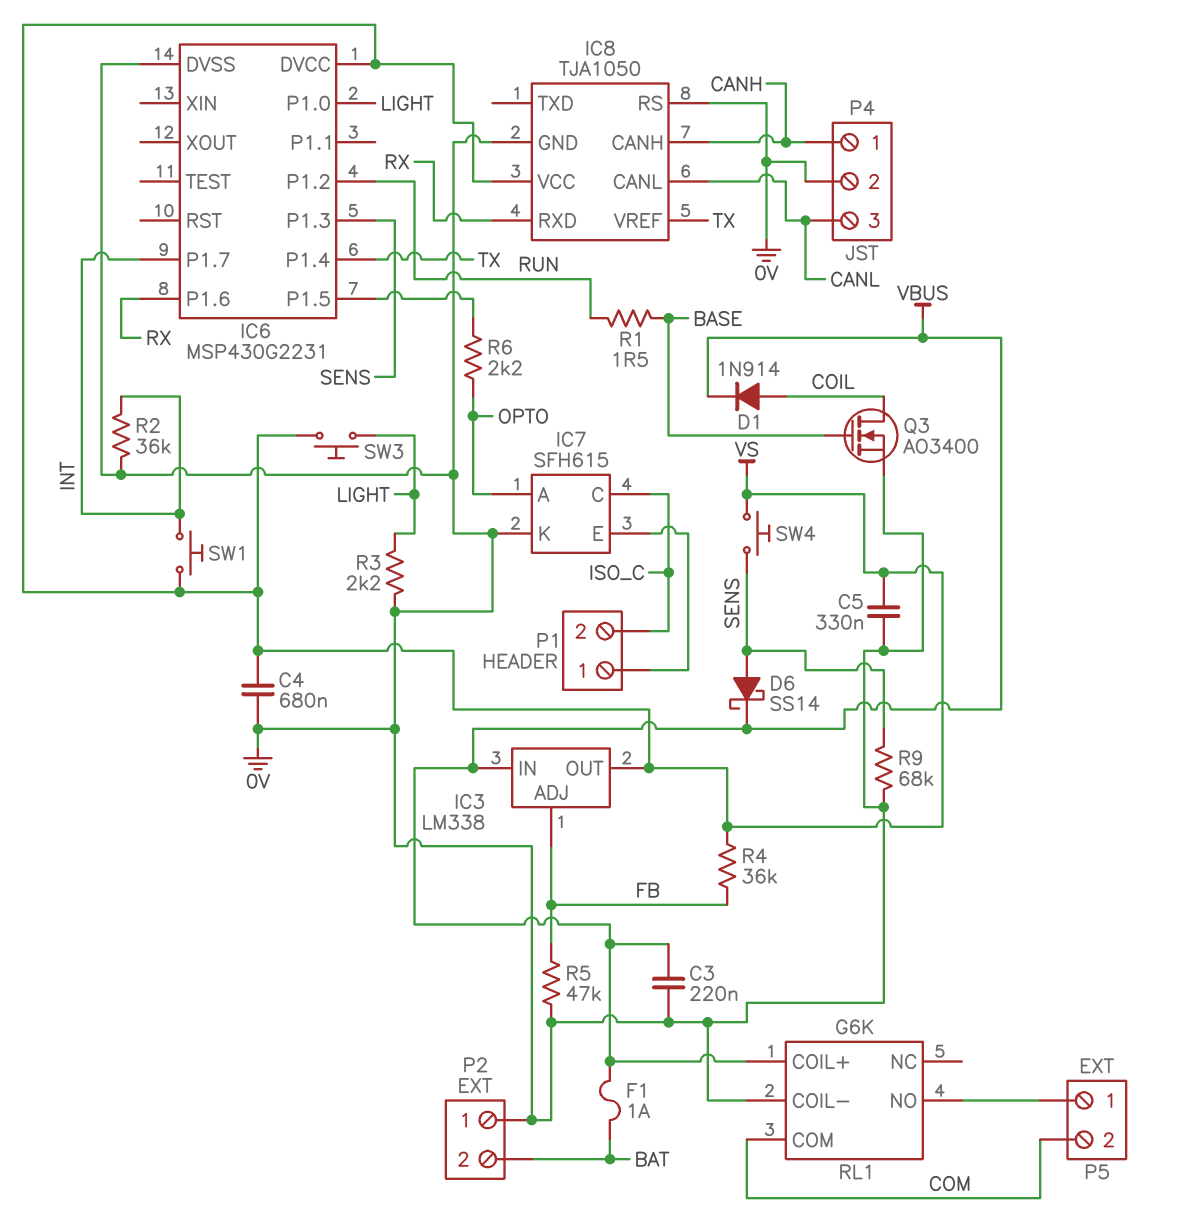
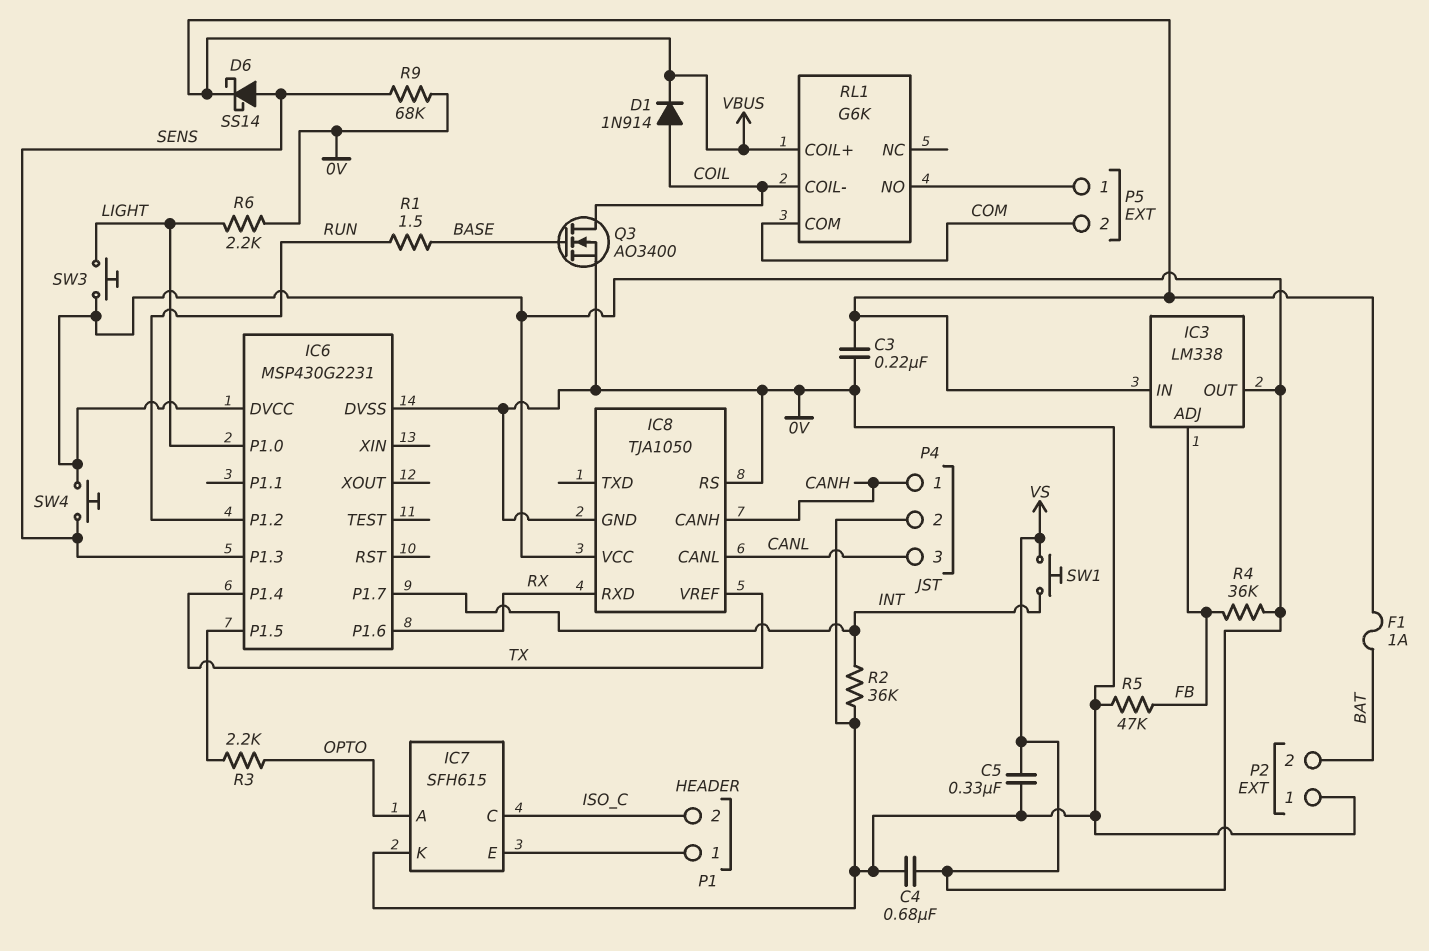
R3: 2.2k (0V, LIGHT) -> 2.2k (IC6/P1.5, OPTO)
R6: 2.2k (IC6/P1.5, OPTO) -> 2.2k (0V, LIGHT)
RL1 pin COIL-: 0V -> COIL

